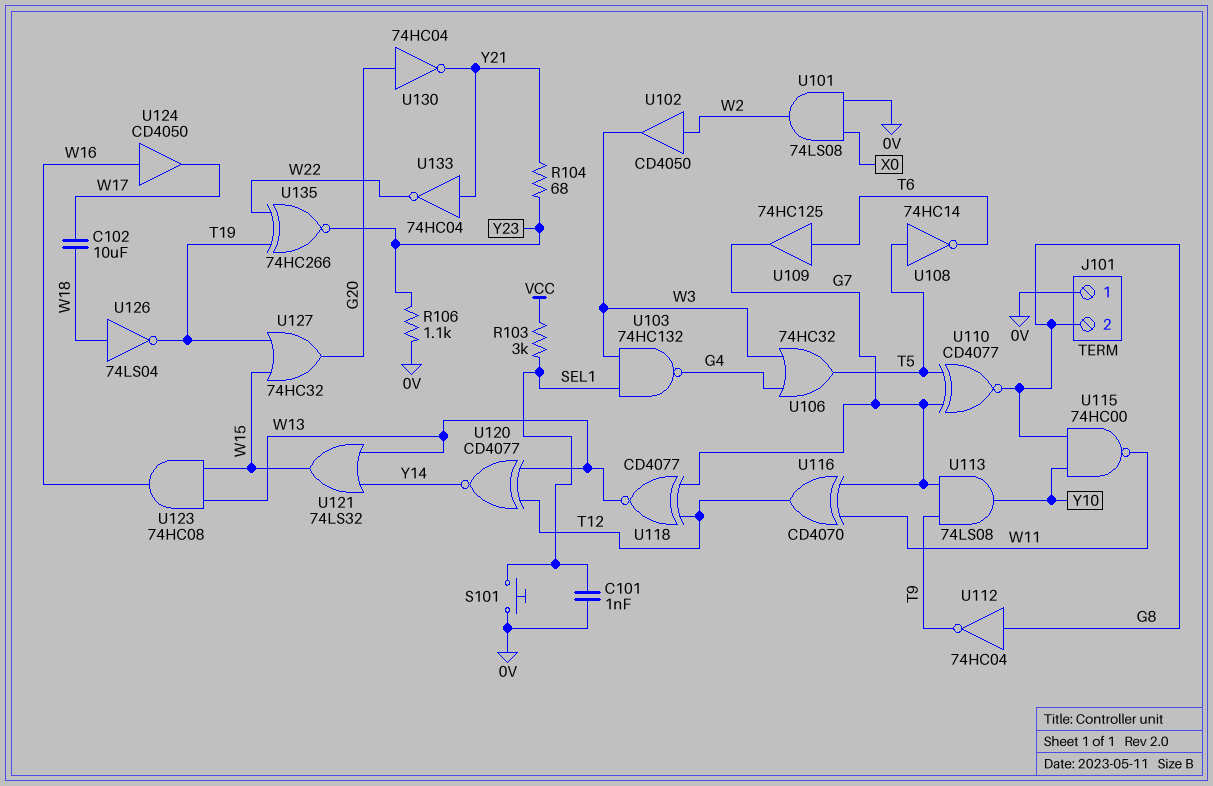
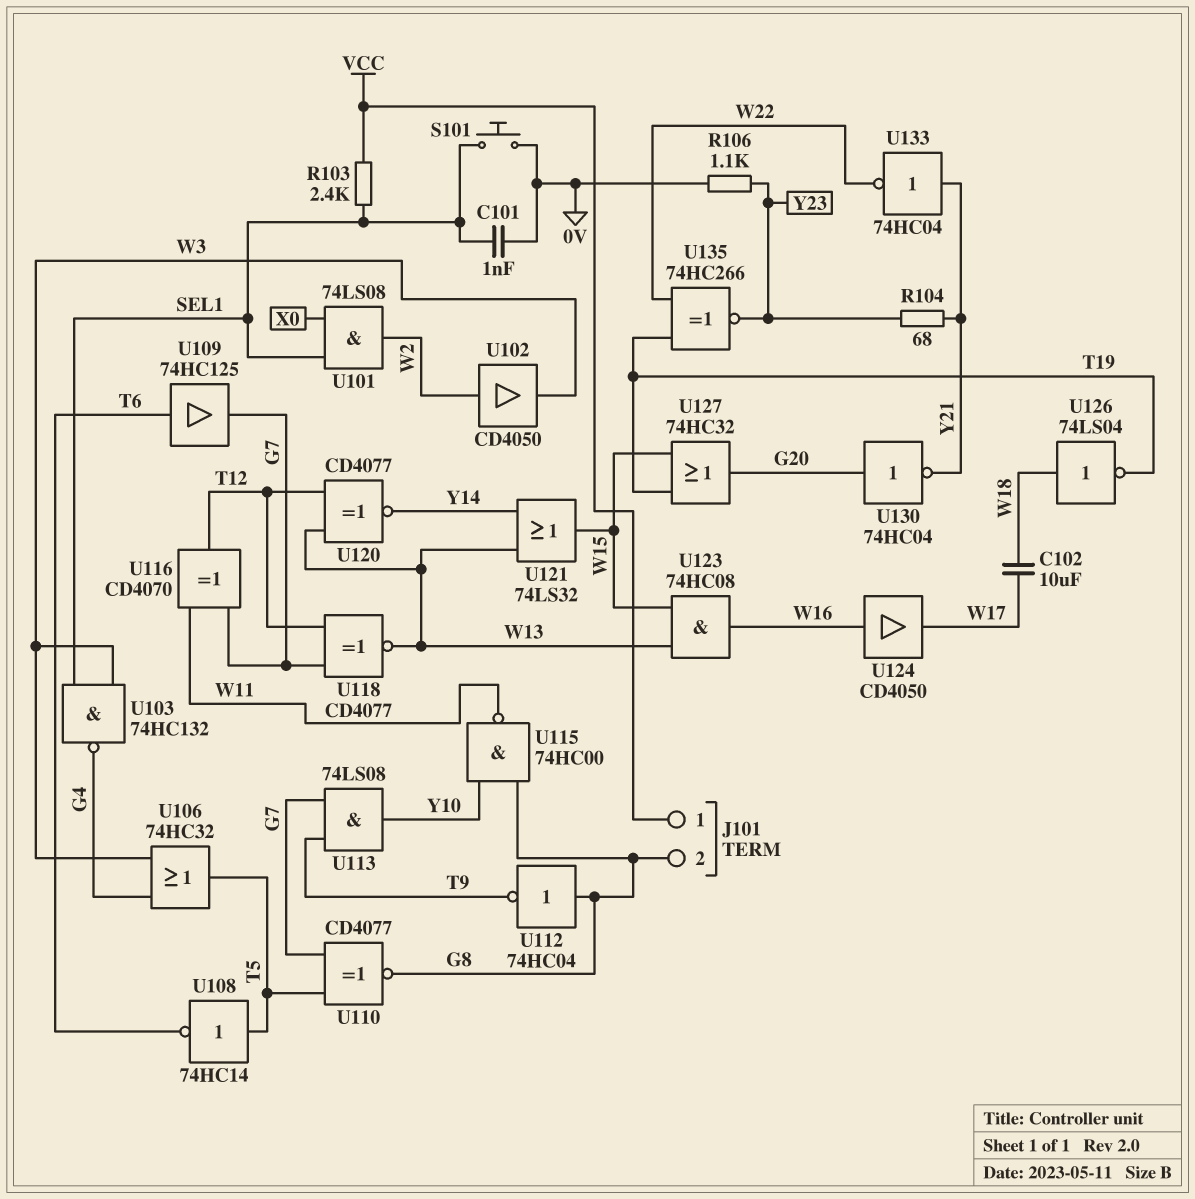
J101 pin 1: 0V -> VCC
R103: 3k (SEL1, VCC) -> 2.4k (SEL1, VCC)
U101: AND 74LS08 (in 0V, in X0, out W2) -> AND 74LS08 (in SEL1, in X0, out W2)

